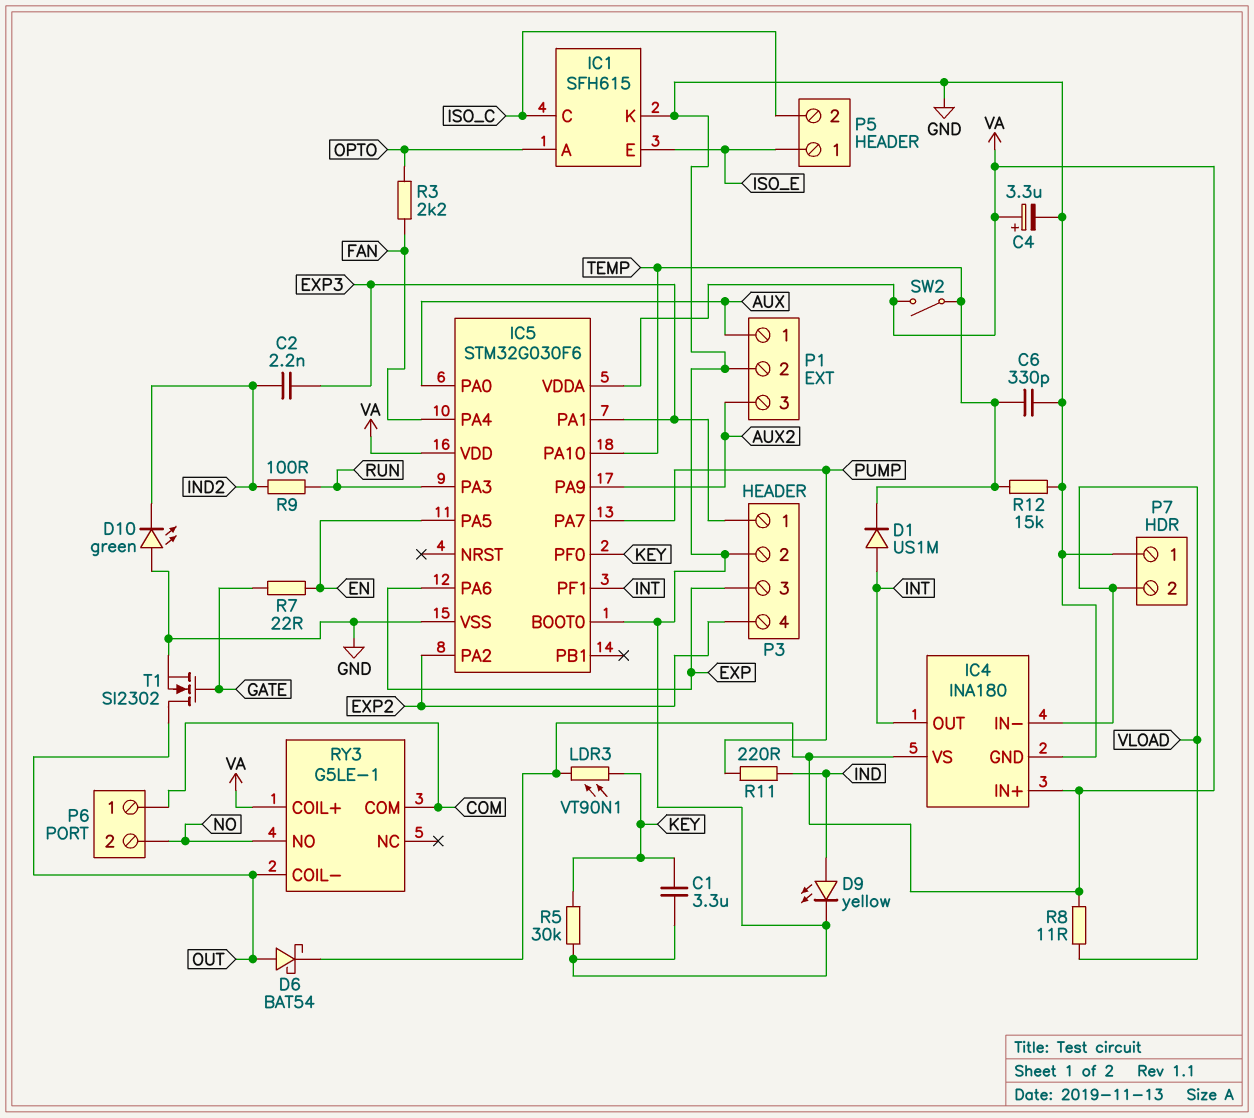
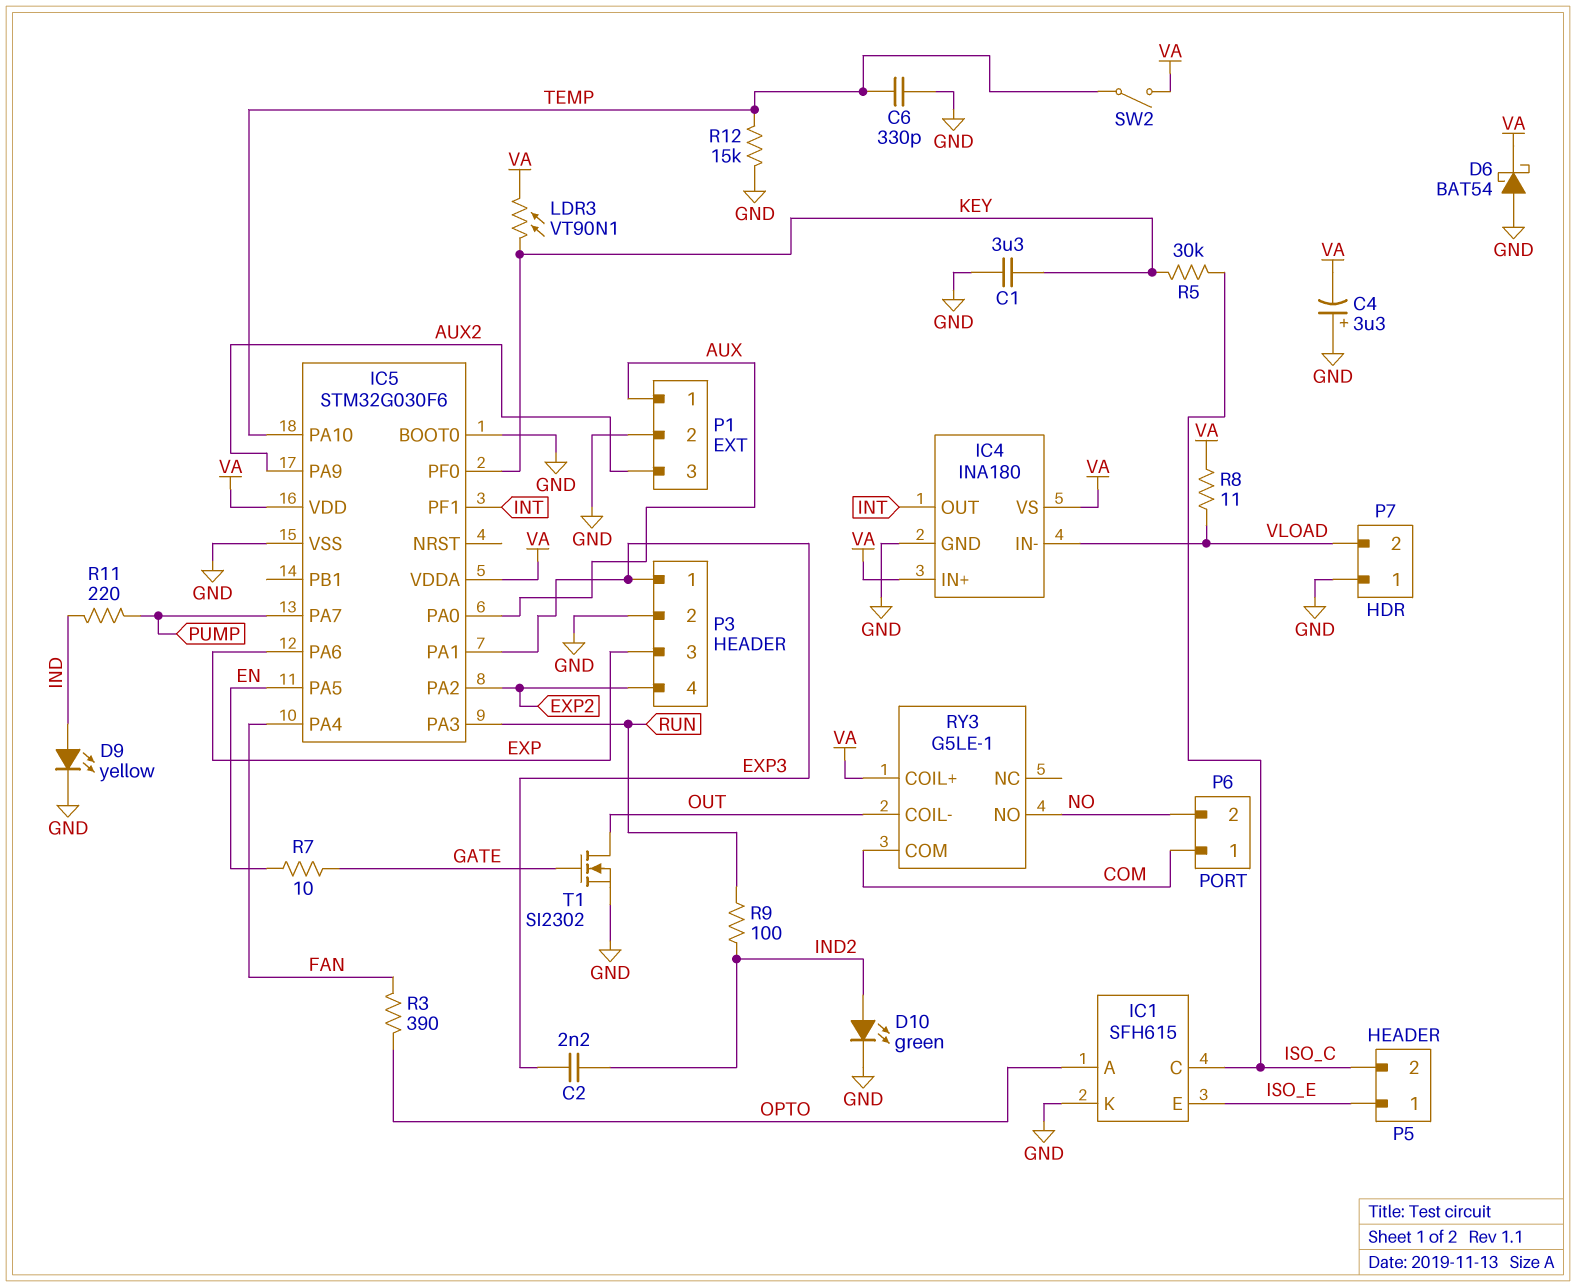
C4: 3.3uF (plus VA, minus GND) -> 3.3uF (plus GND, minus VA)
D1: diode US1M (A INT, K TEMP) -> none
D6: schottky BAT54 (A OUT, K VA) -> schottky BAT54 (A GND, K VA)
D10: LED green (A GND, K IND2) -> LED green (A IND2, K GND)
R3: 2.2k (FAN, OPTO) -> 390 (FAN, OPTO)
R5: 30k (GND, KEY) -> 30k (ISO_C, KEY)
R7: 22 (EN, GATE) -> 10 (EN, GATE)

